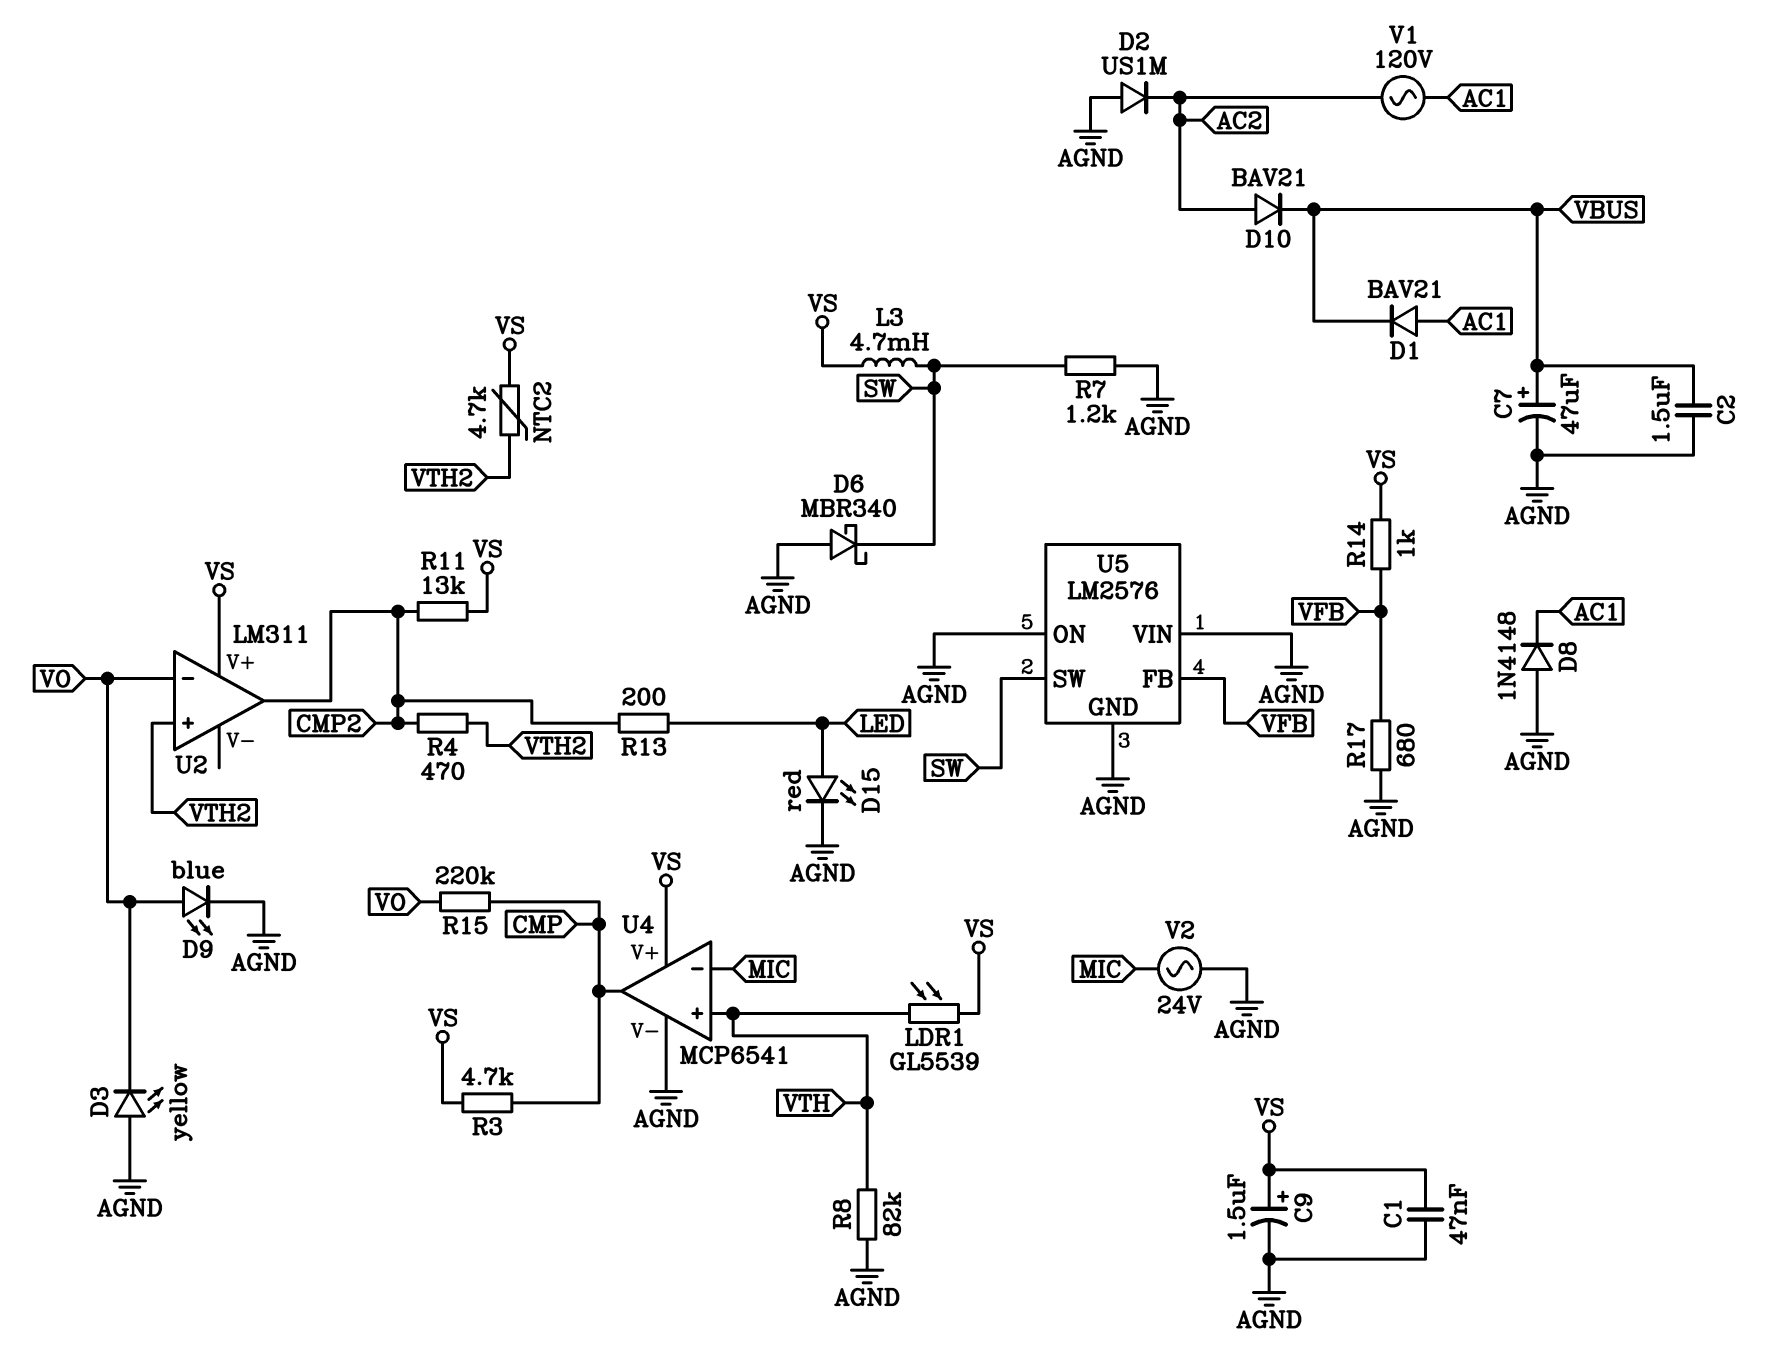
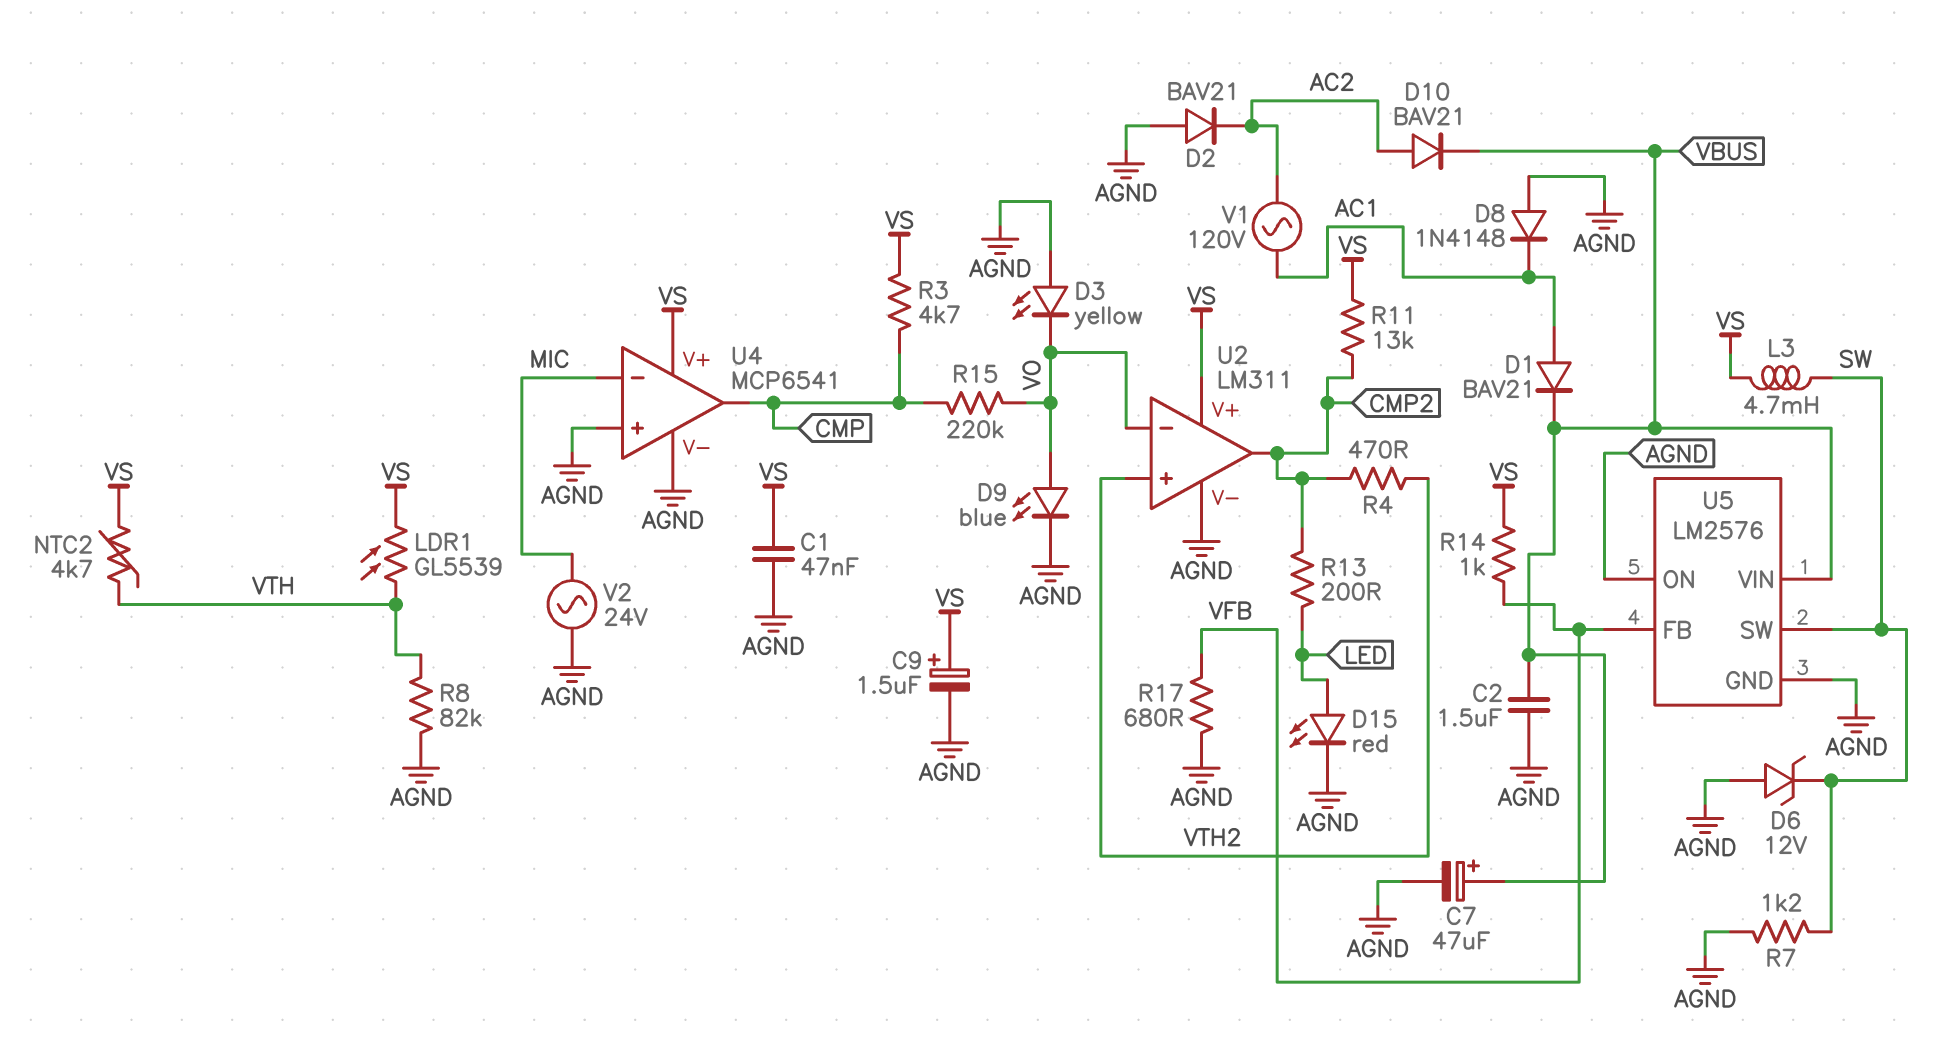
D2: diode US1M (A AGND, K AC2) -> diode BAV21 (A AGND, K AC2)
D6: schottky MBR340 (A AGND, K SW) -> zener 12V (A AGND, K SW)
NTC2: 4.7k (VS, VTH2) -> 4.7k (VS, VTH)
U2 pin V-: none -> AGND
U4 pin in+: VTH -> AGND
U5 pin VIN: AGND -> VBUS

